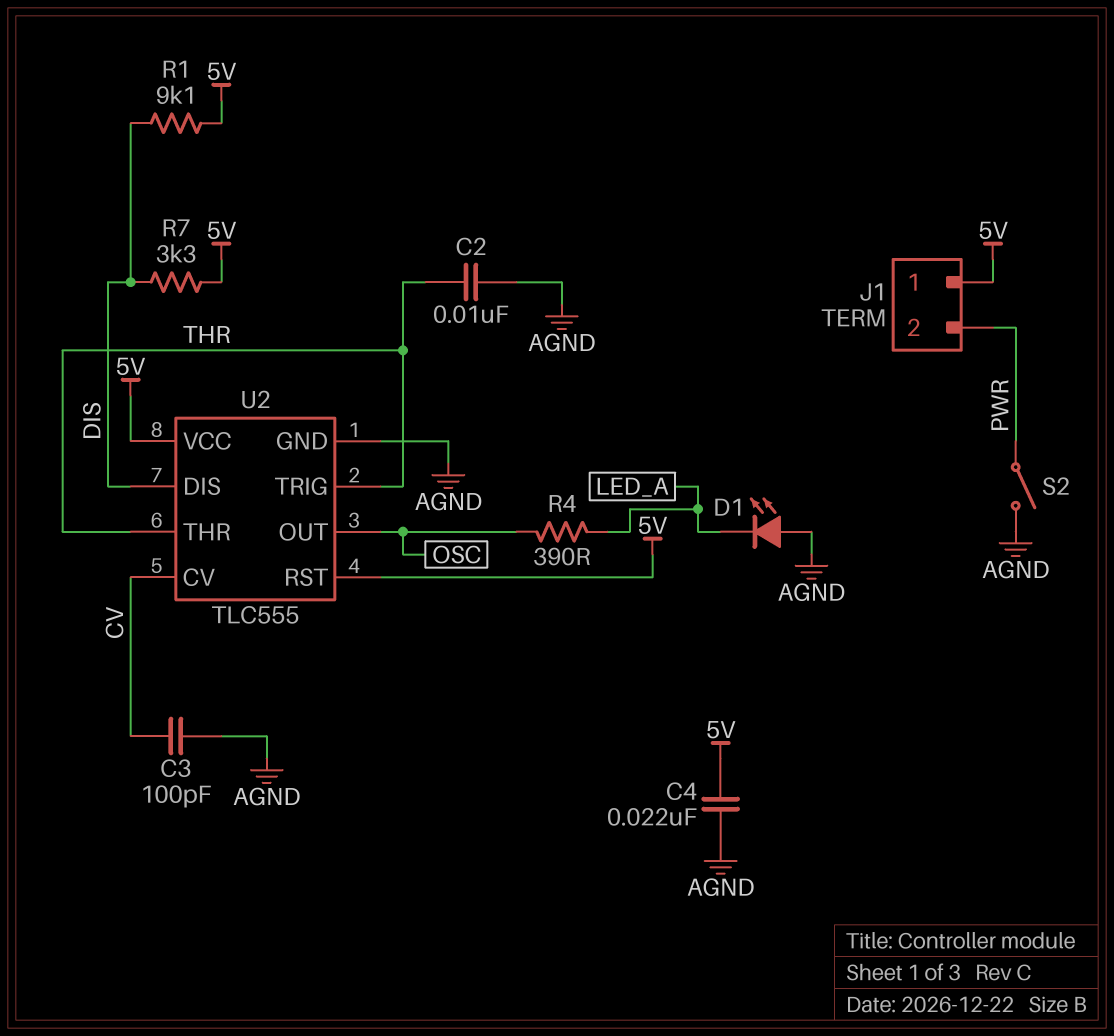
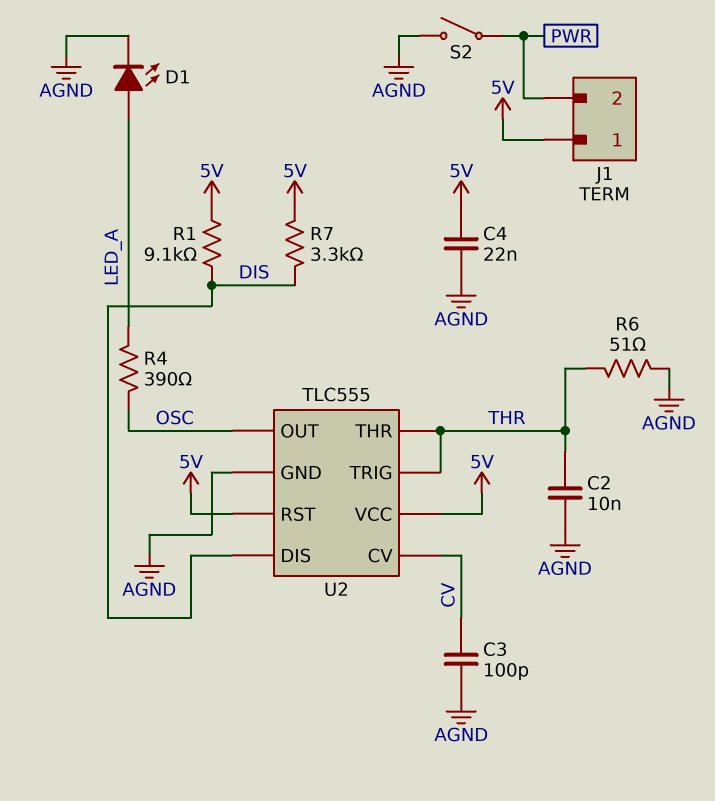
D1: LED (A AGND, K LED_A) -> LED (A LED_A, K AGND)
R6: none -> 51 (AGND, THR)

